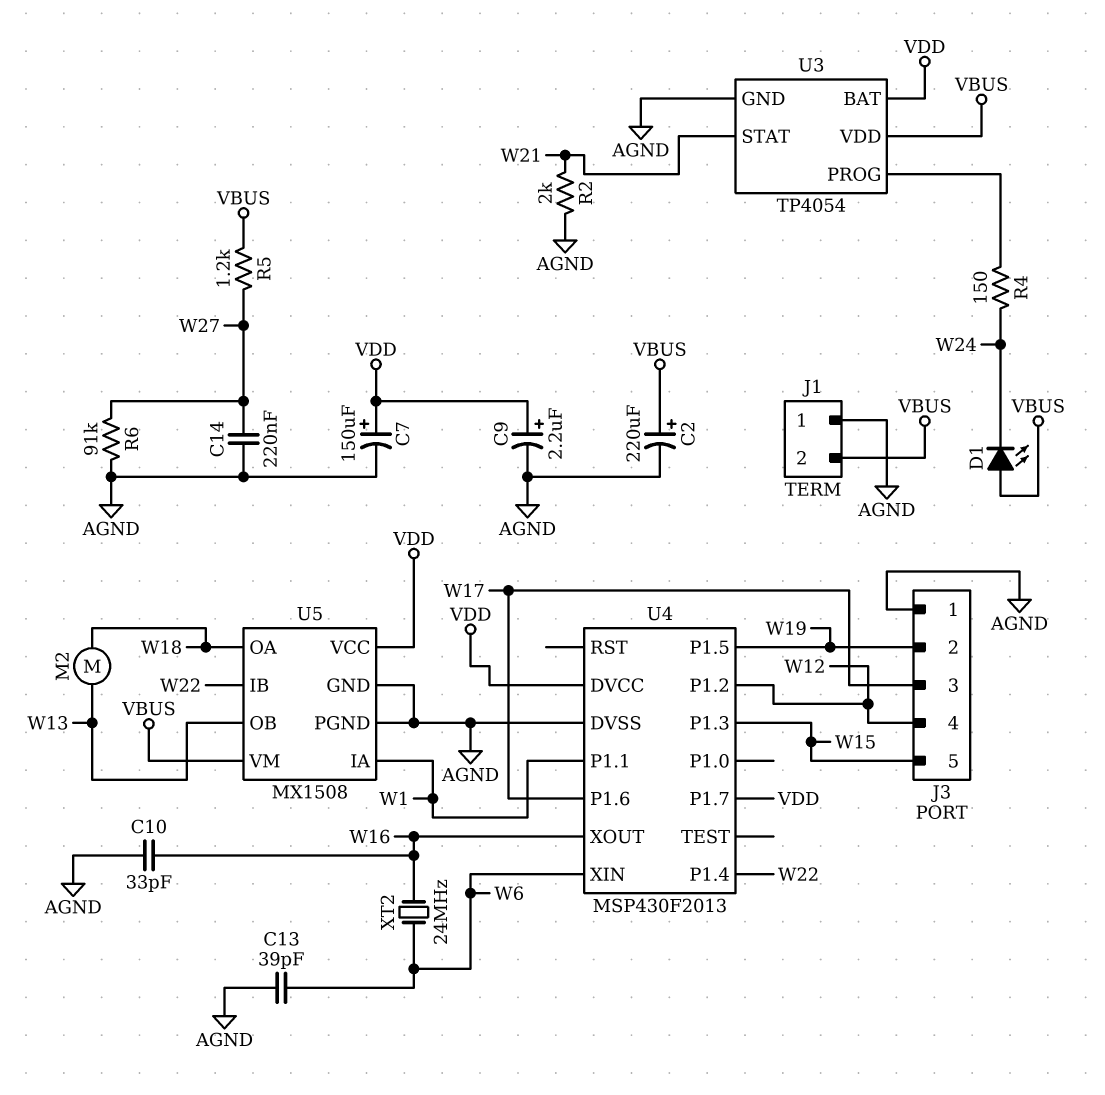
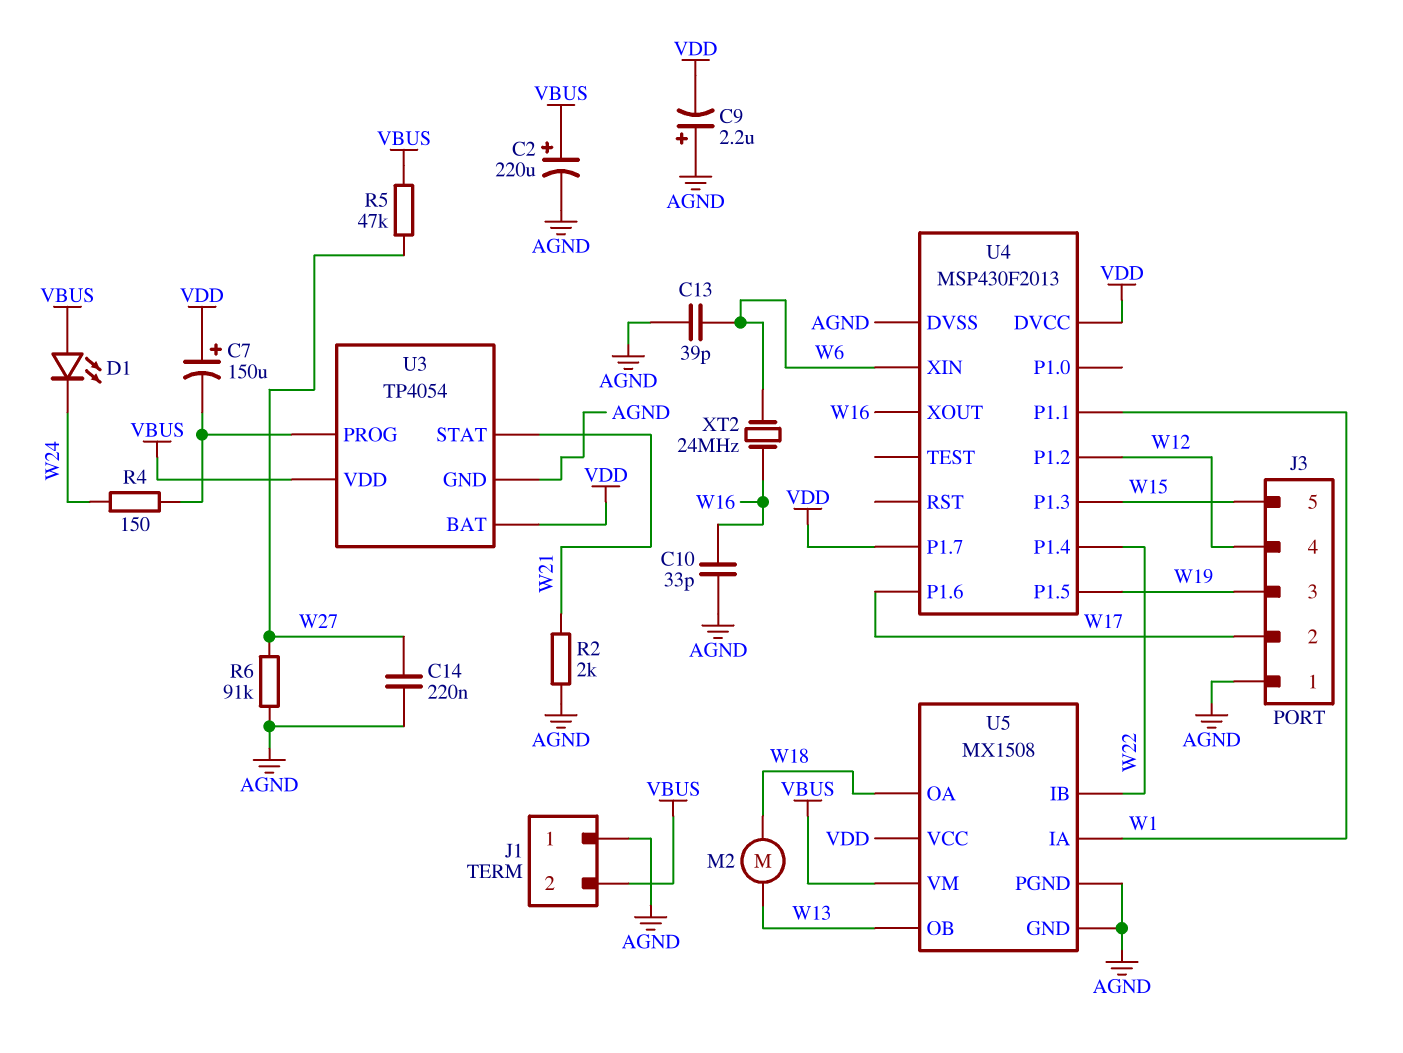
C7: 150uF (plus VDD, minus AGND) -> 150uF (plus VDD, minus U3/PROG)
C9: 2.2uF (plus VDD, minus AGND) -> 2.2uF (plus AGND, minus VDD)
J3 pin 2: W19 -> W17
J3 pin 3: W17 -> W19
R5: 1.2k (VBUS, W27) -> 47k (VBUS, W27)

